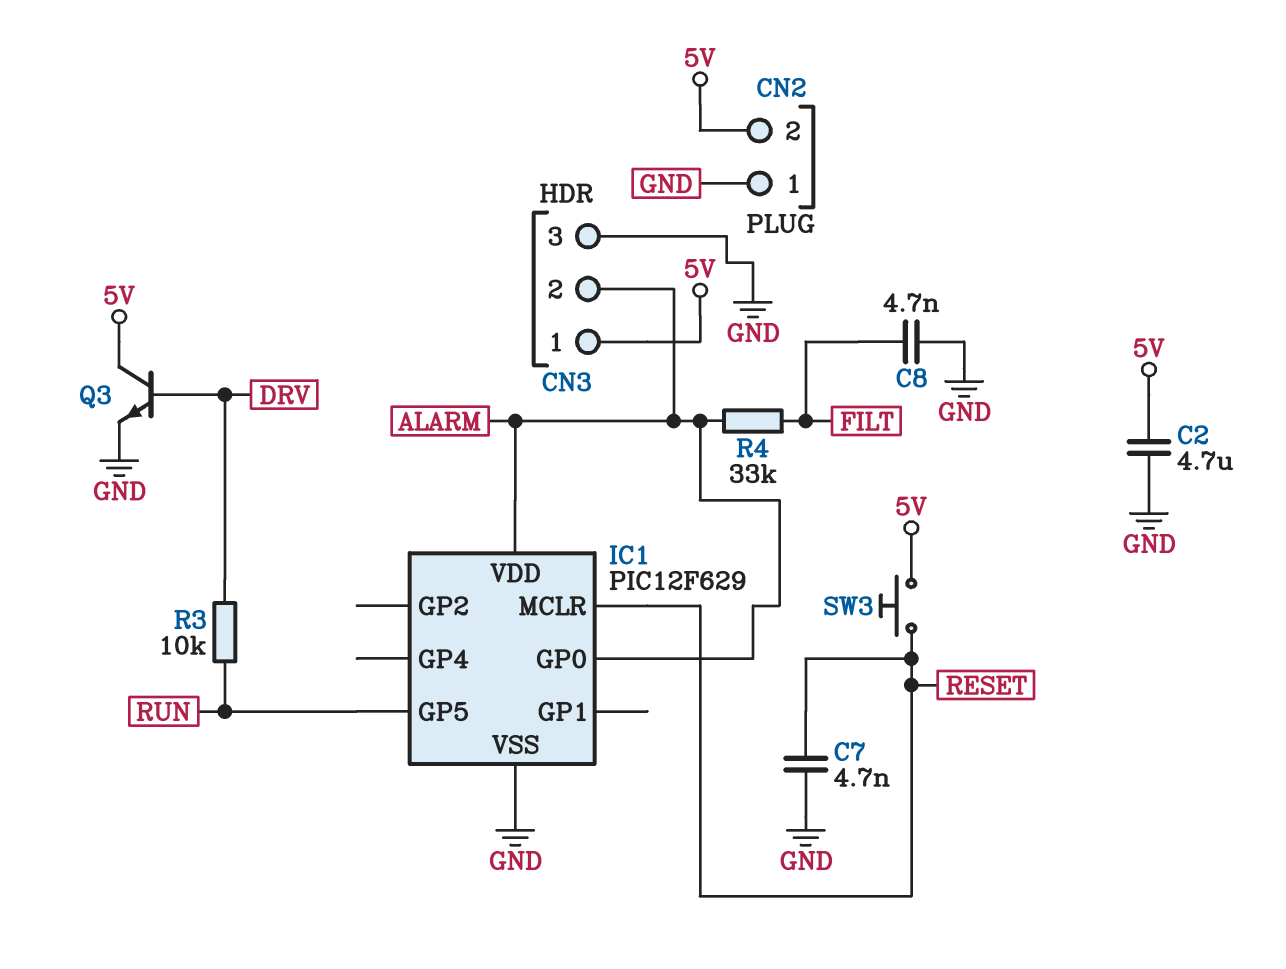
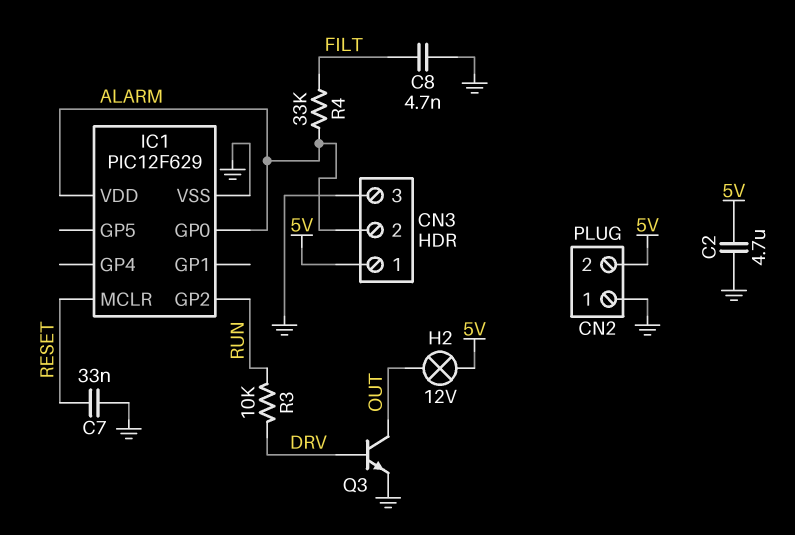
C7: 4.7nF (GND, RESET) -> 33nF (GND, RESET)
H2: none -> lamp 12V (5V, OUT)
IC1 pin GP2: none -> RUN
IC1 pin GP5: RUN -> none
Q3: NPN (B DRV, C 5V, E GND) -> NPN (B DRV, C OUT, E GND)
SW3: button (5V, RESET) -> none

